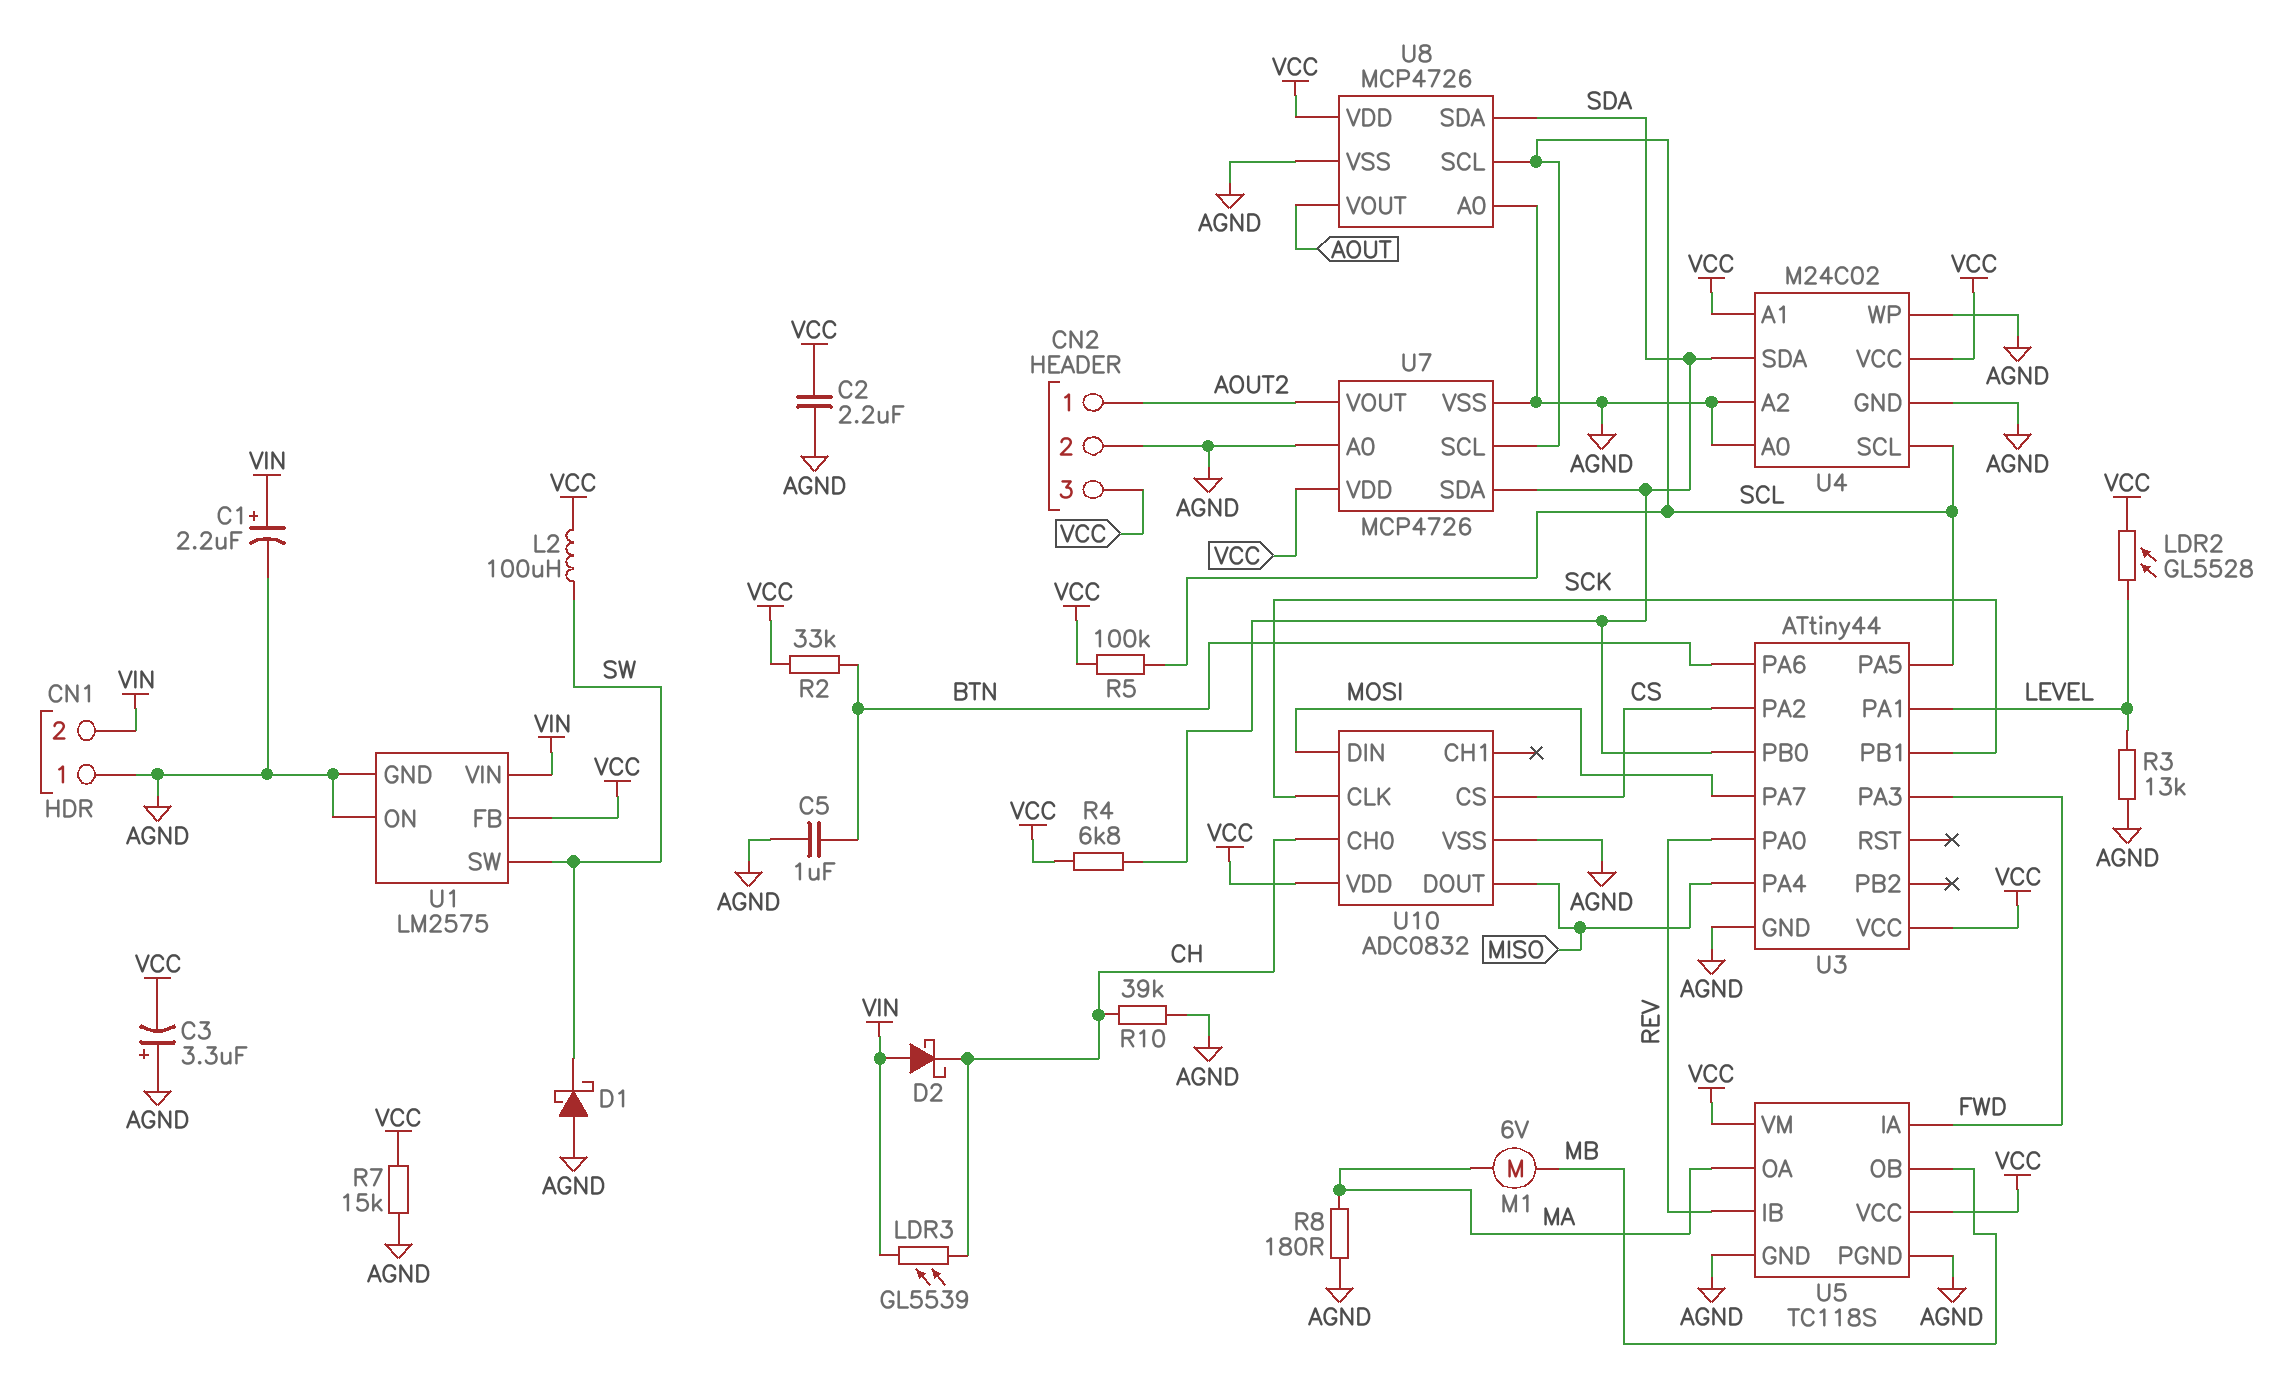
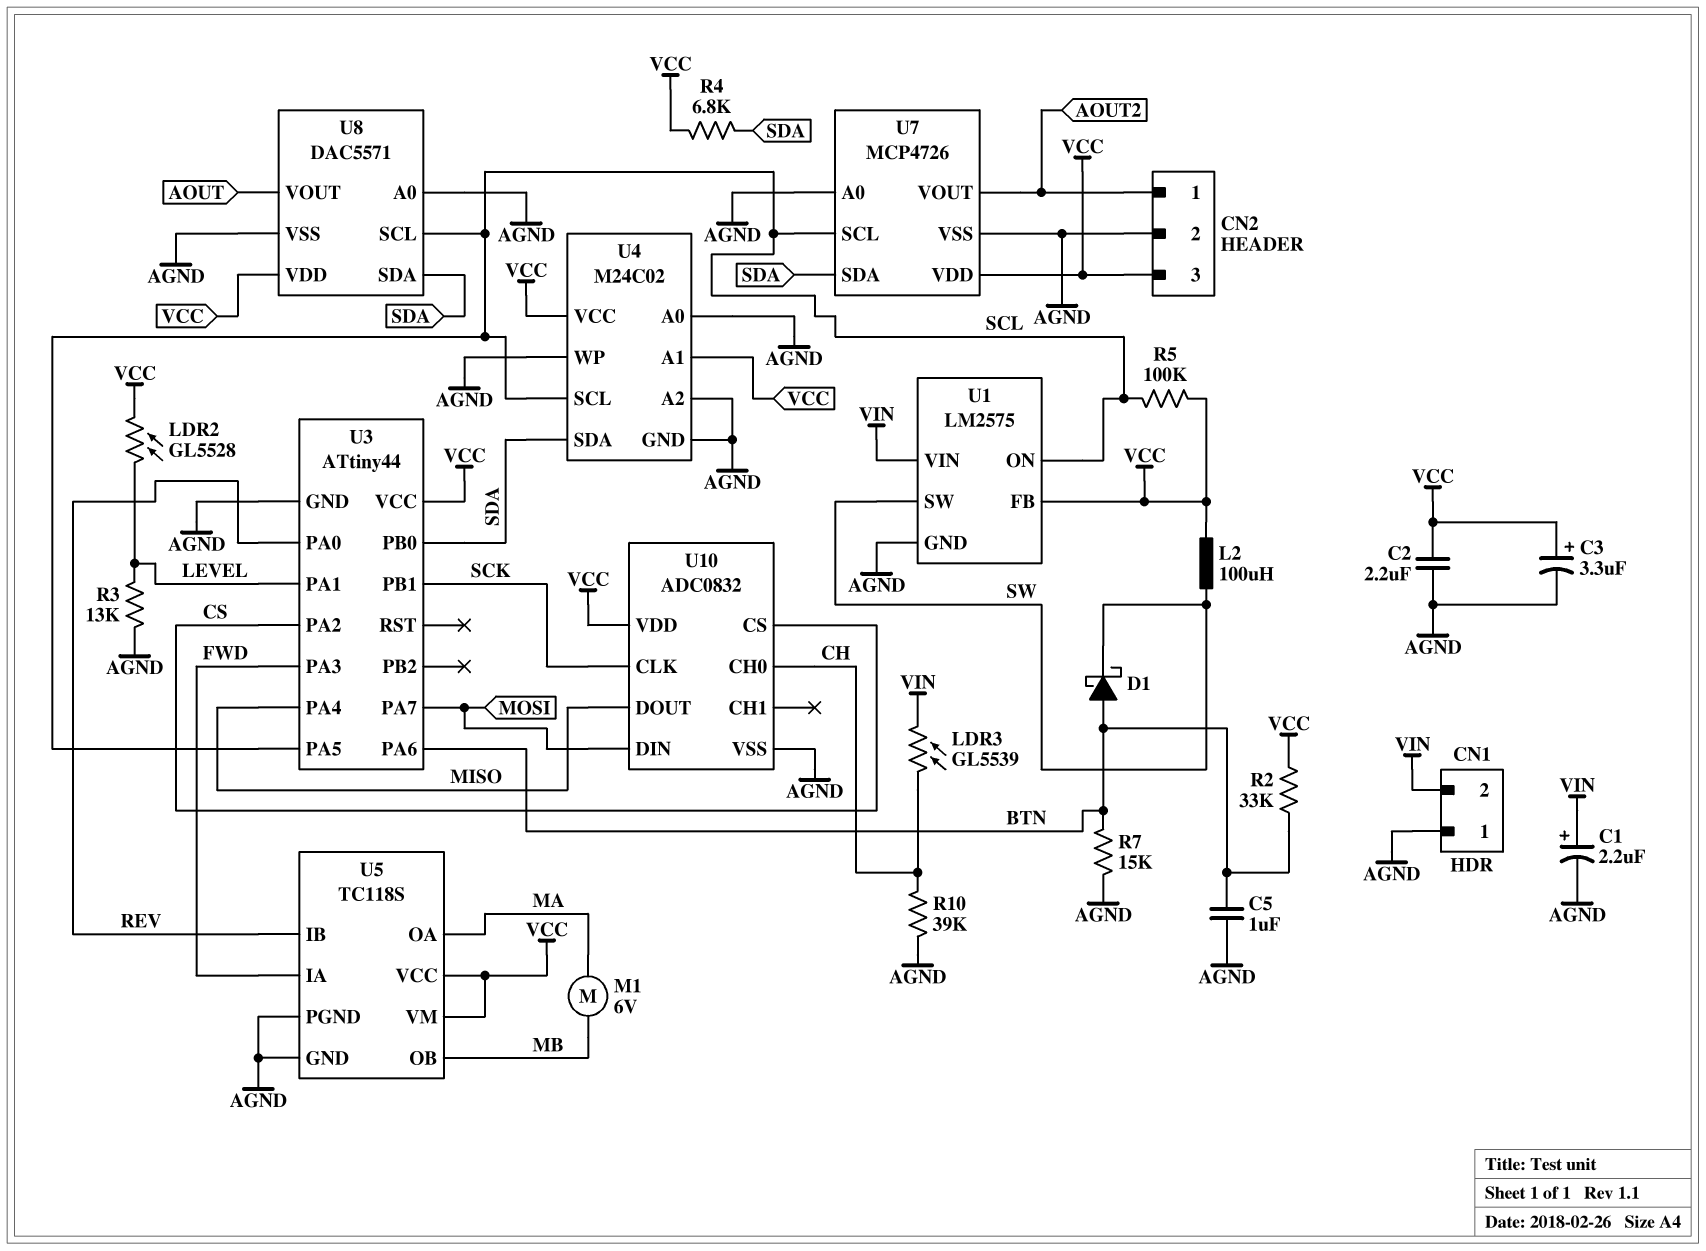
C3: 3.3uF (plus AGND, minus VCC) -> 3.3uF (plus VCC, minus AGND)
D1: schottky (A AGND, K SW) -> schottky (A BTN, K SW)
D2: schottky (A VIN, K CH) -> none
R7: 15k (AGND, VCC) -> 15k (AGND, BTN)
R8: 180 (AGND, MA) -> none
U1 pin ON: AGND -> SCL
U8: MCP4726 -> DAC5571

